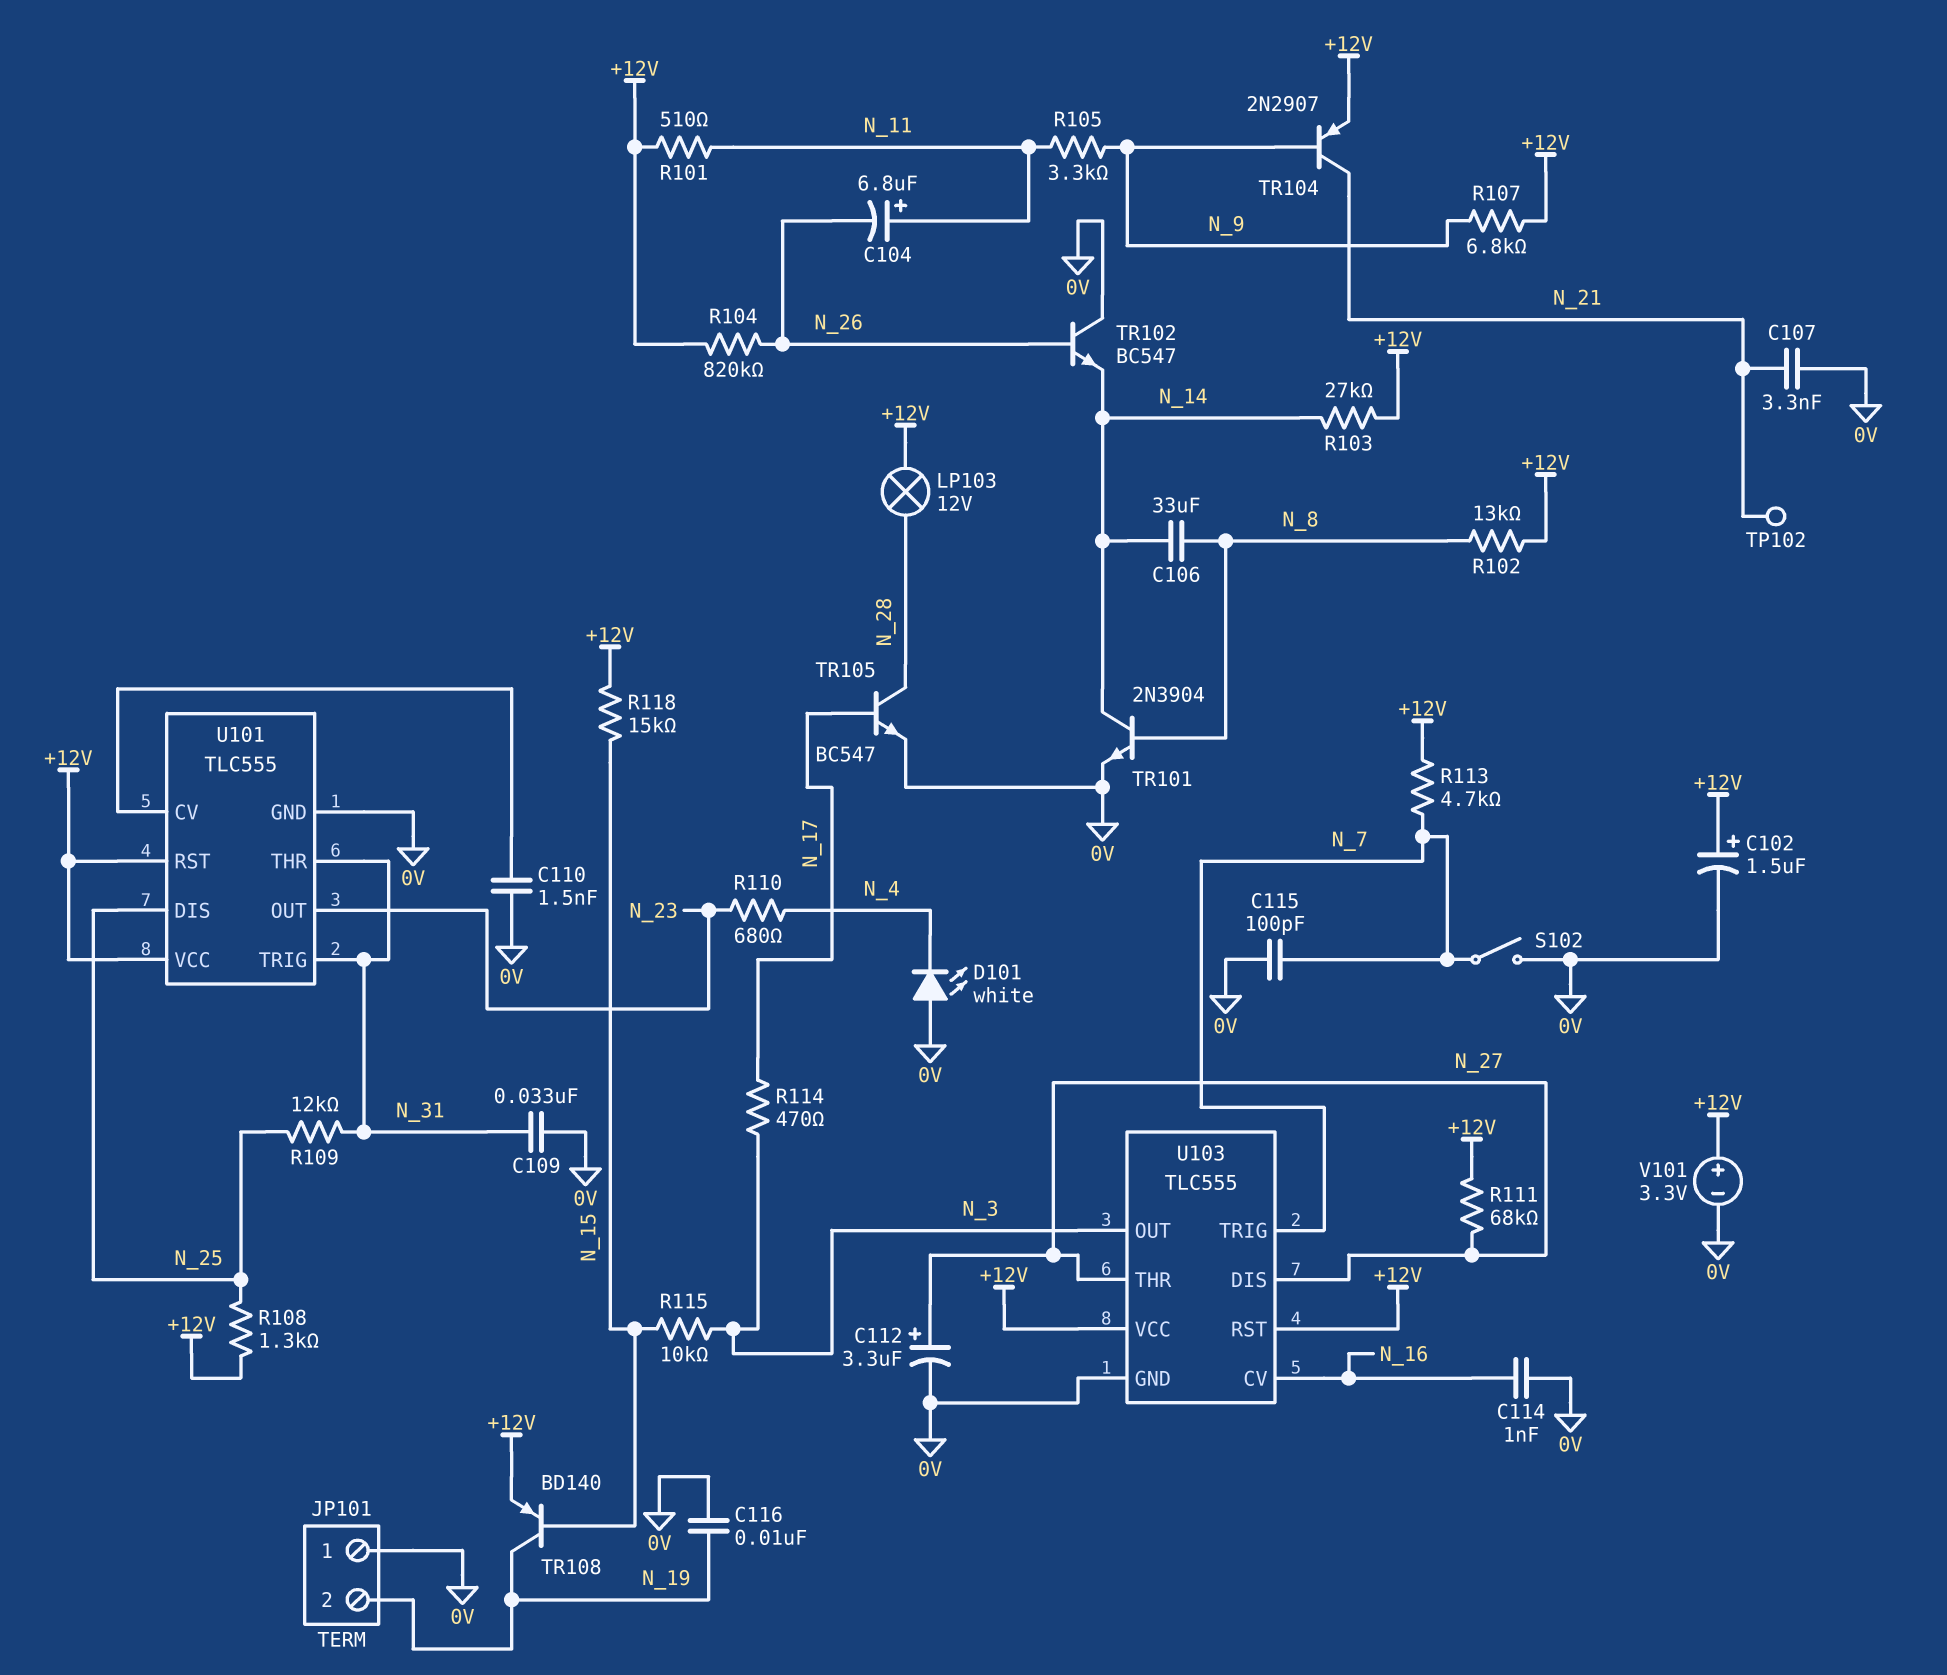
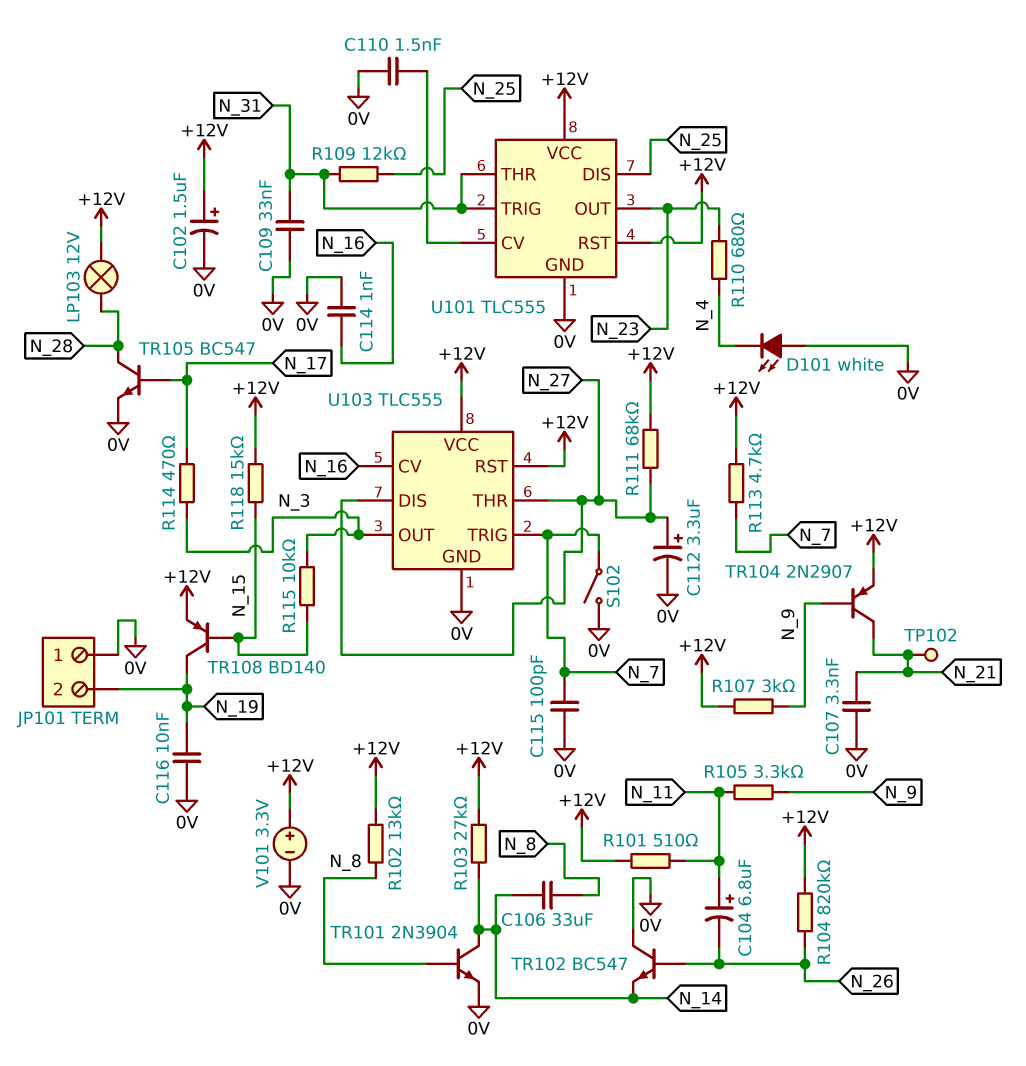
R107: 6.8k (+12V, N_9) -> 3k (+12V, N_9)
R108: 1.3k (+12V, N_25) -> none

